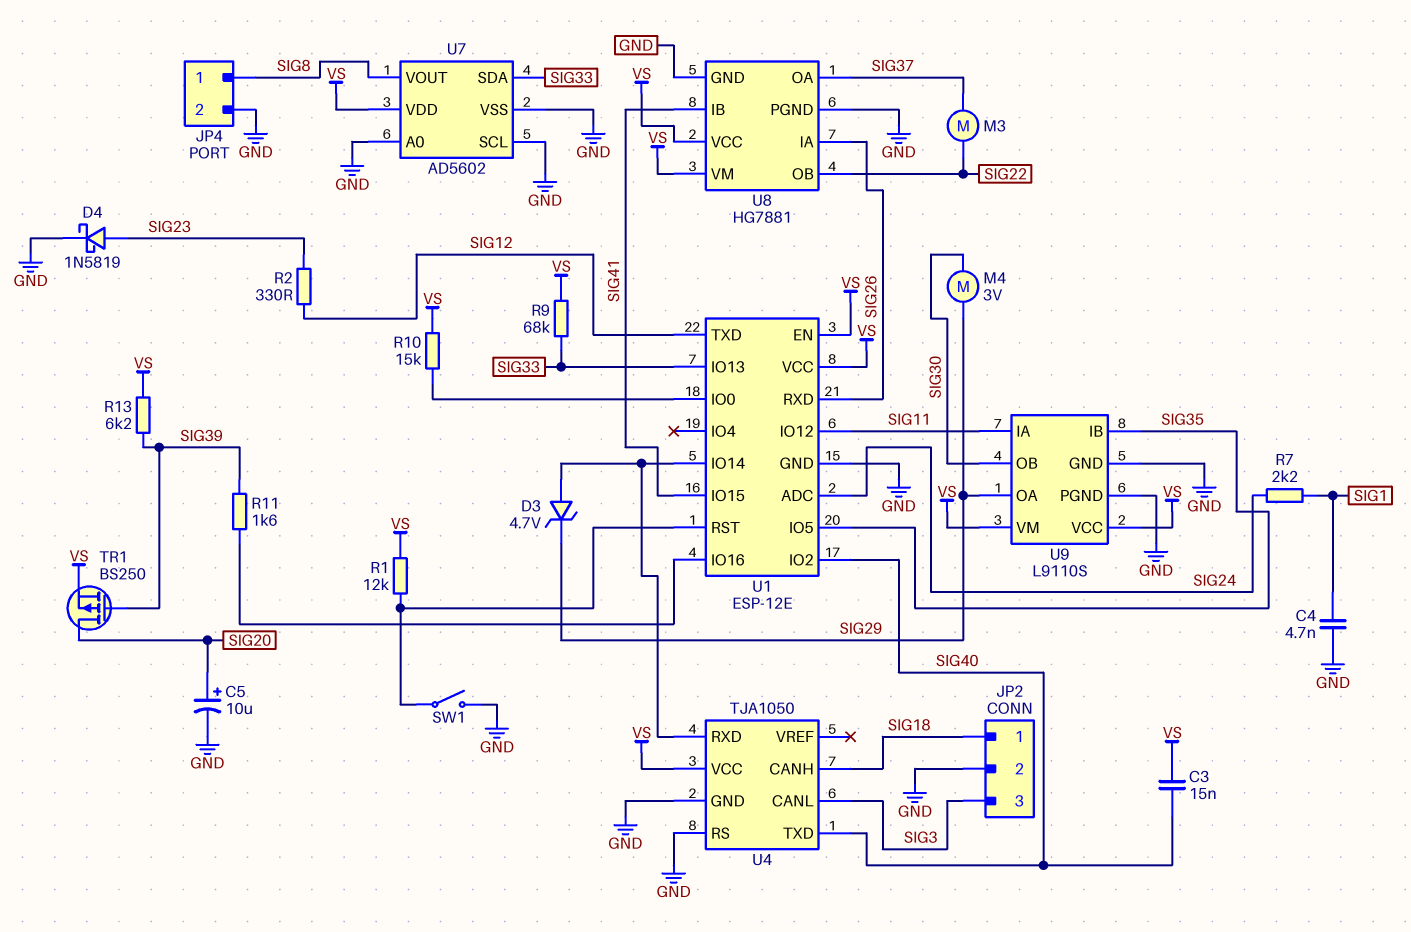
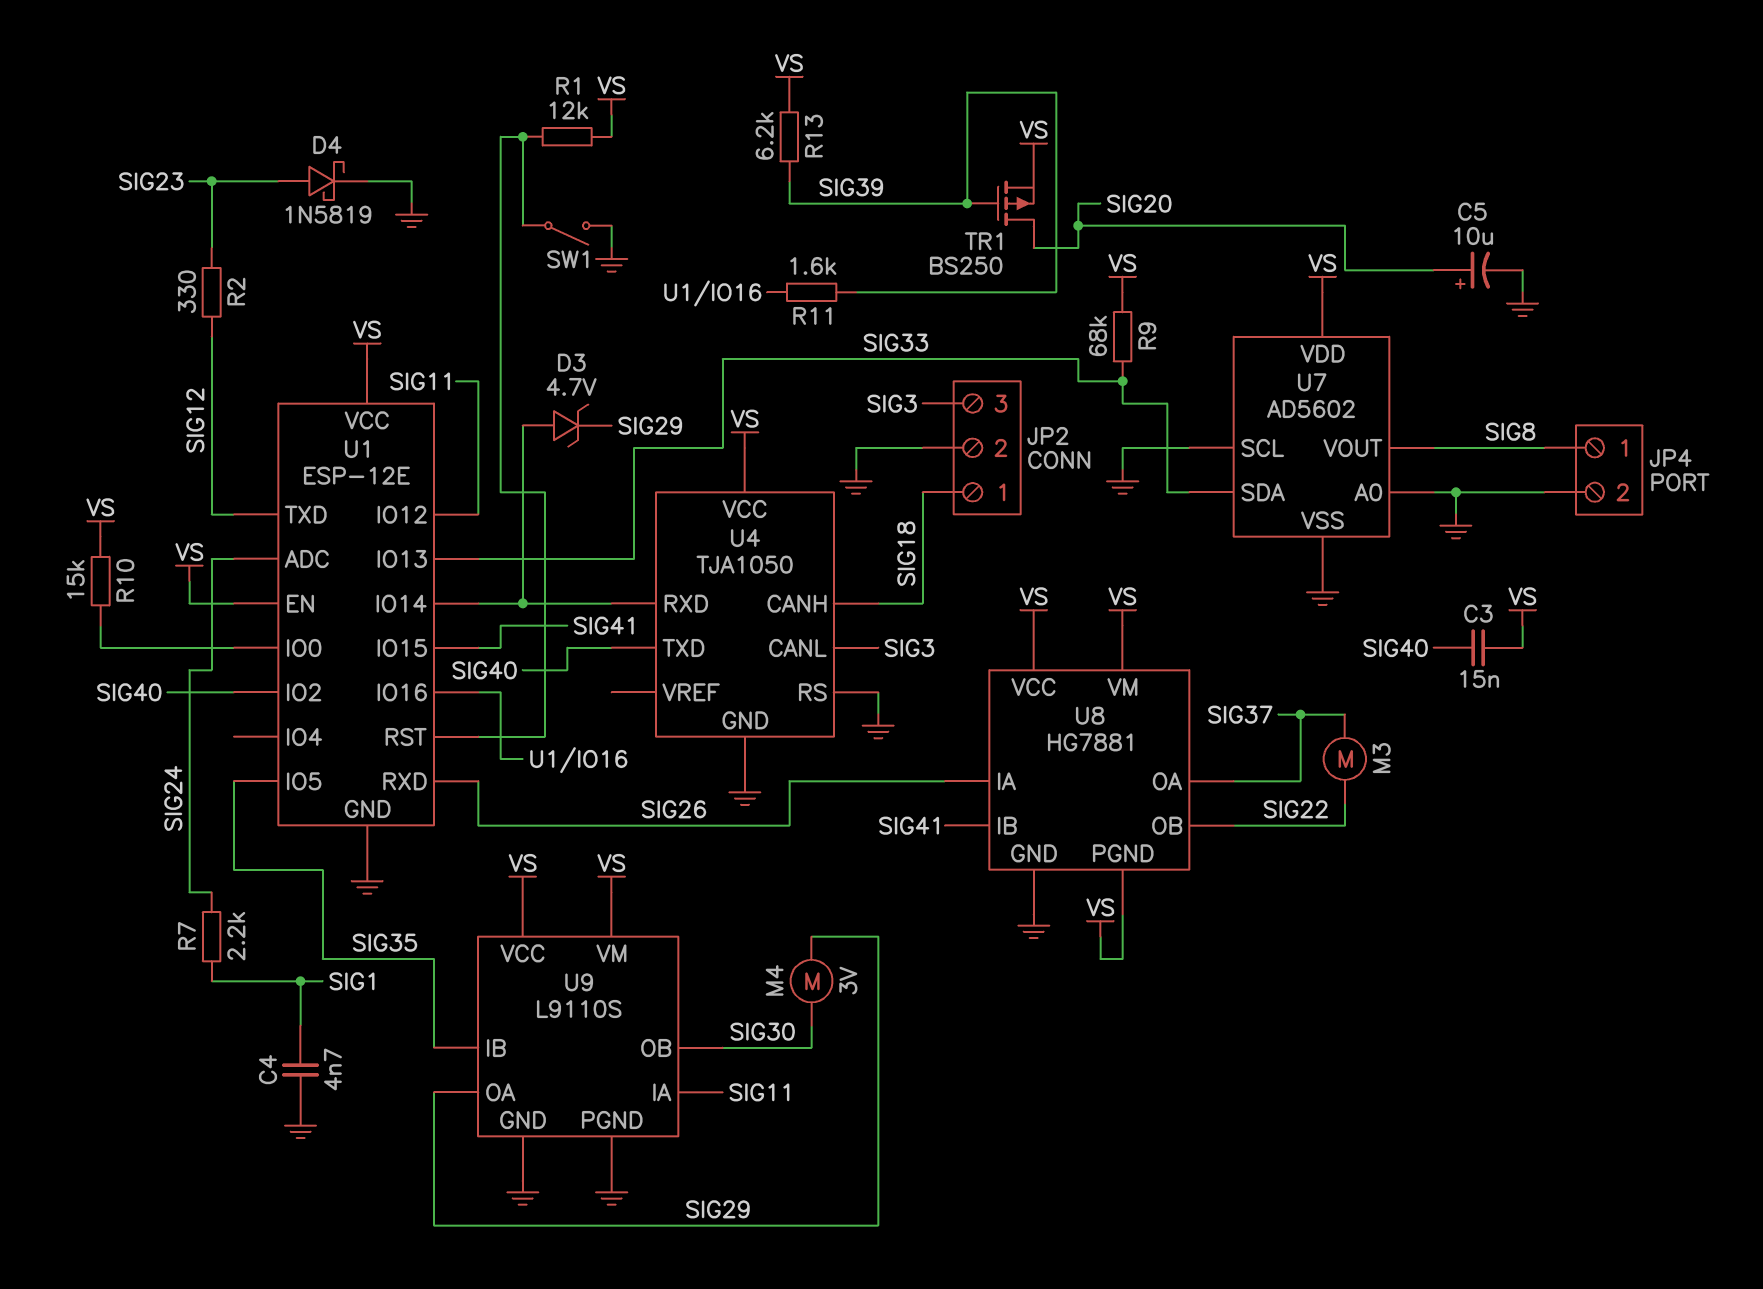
U8 pin PGND: GND -> VS

